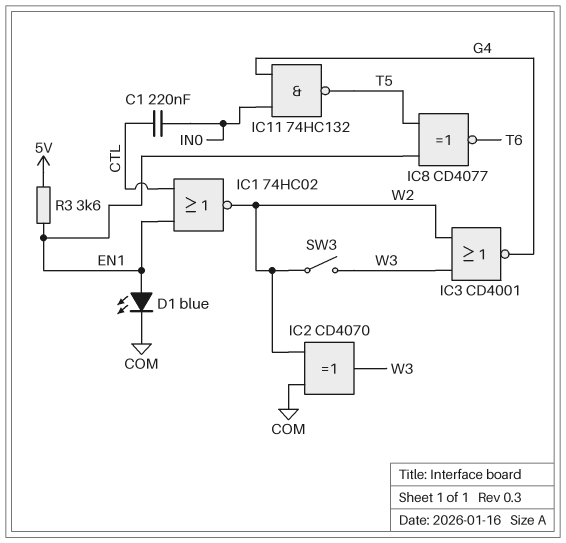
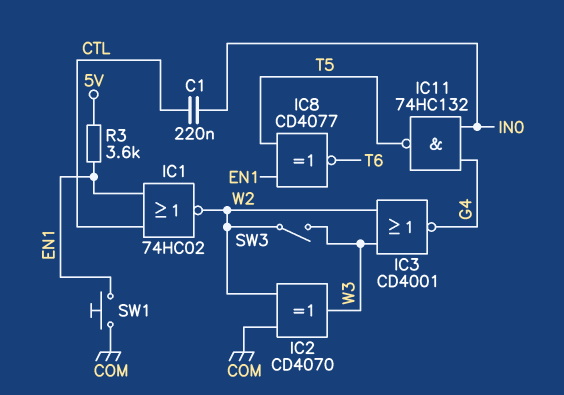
D1: LED blue (A EN1, K COM) -> none
SW1: none -> button (COM, EN1)

